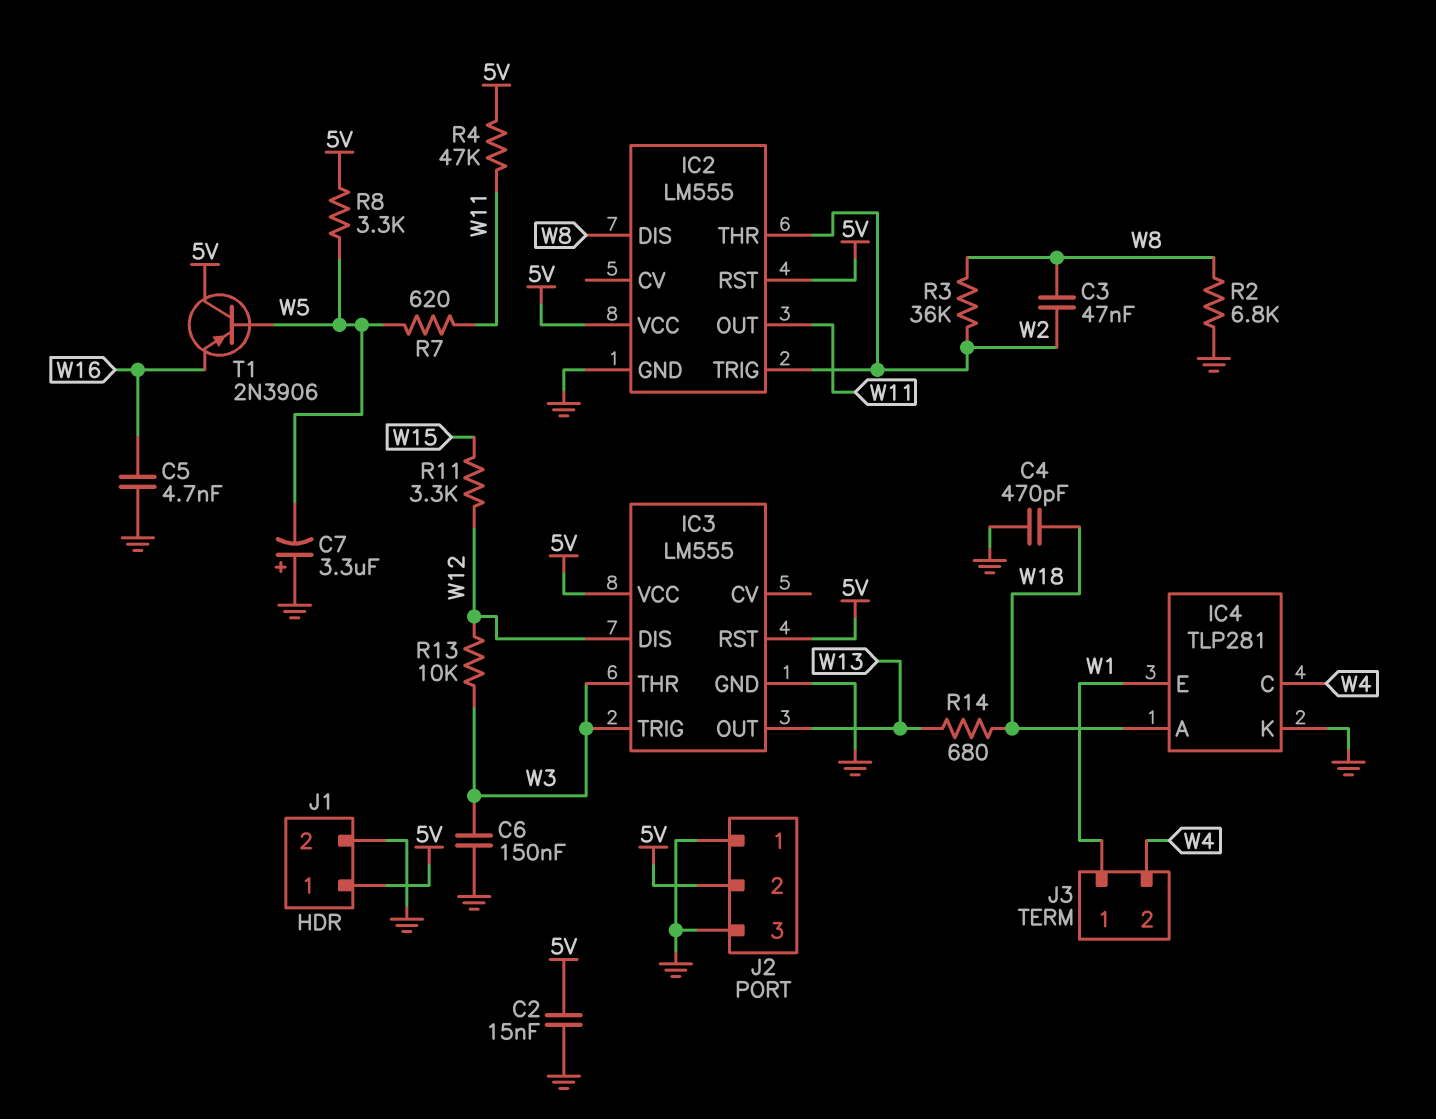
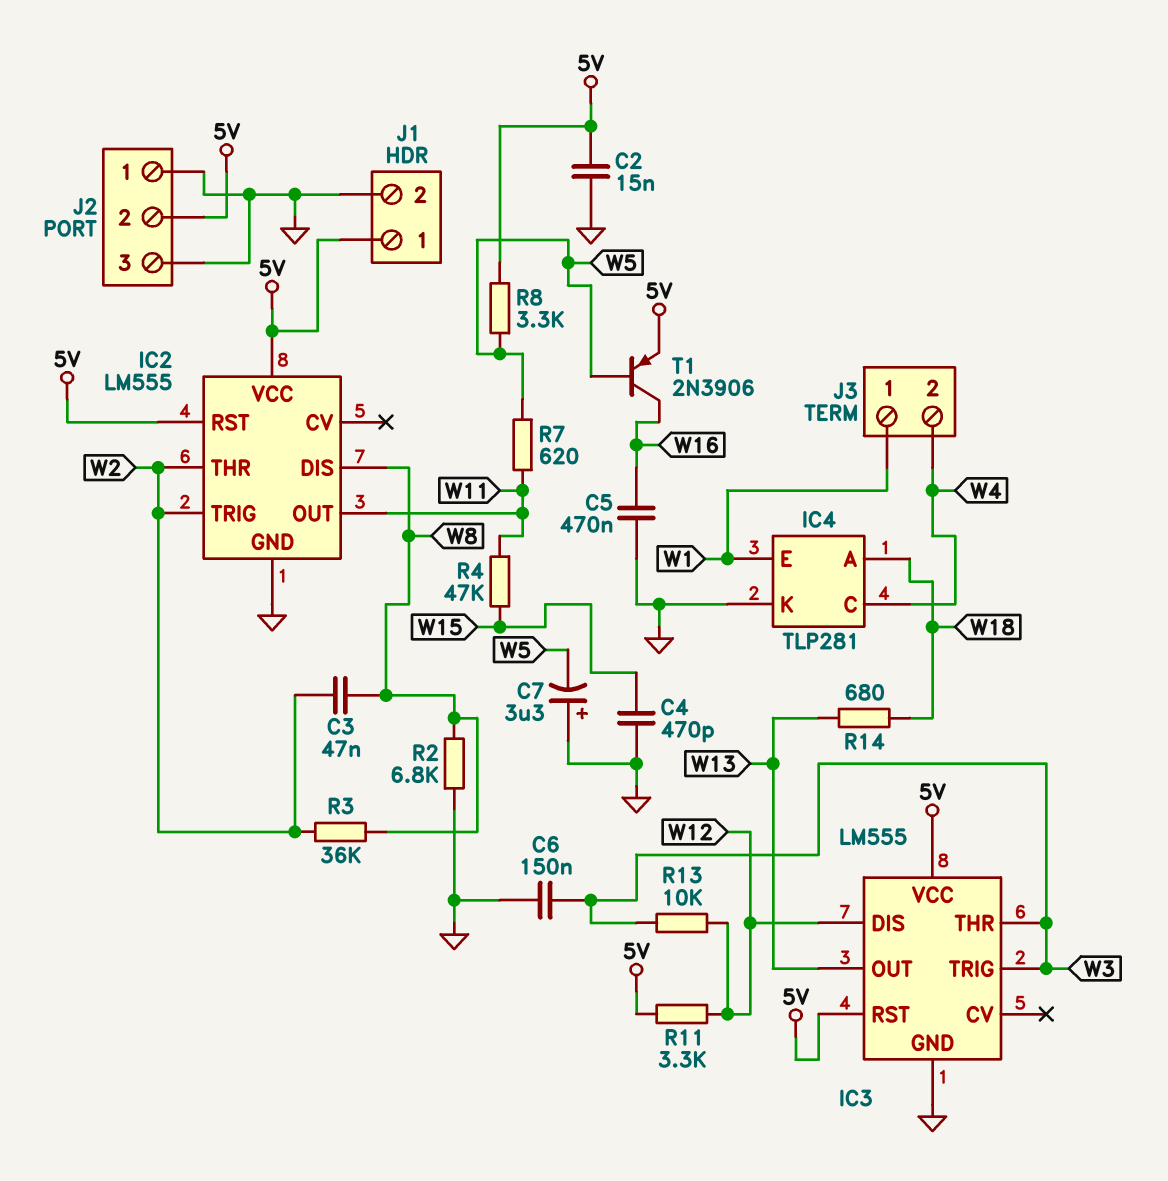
C4: 470pF (GND, W18) -> 470pF (GND, W15)
C5: 4.7nF (GND, W16) -> 470nF (GND, W16)
R4: 47k (5V, W11) -> 47k (W11, W15)
R11: 3.3k (W12, W15) -> 3.3k (5V, W12)
T1: PNP 2N3906 (B W5, C 5V, E W16) -> PNP 2N3906 (B W5, C W16, E 5V)

